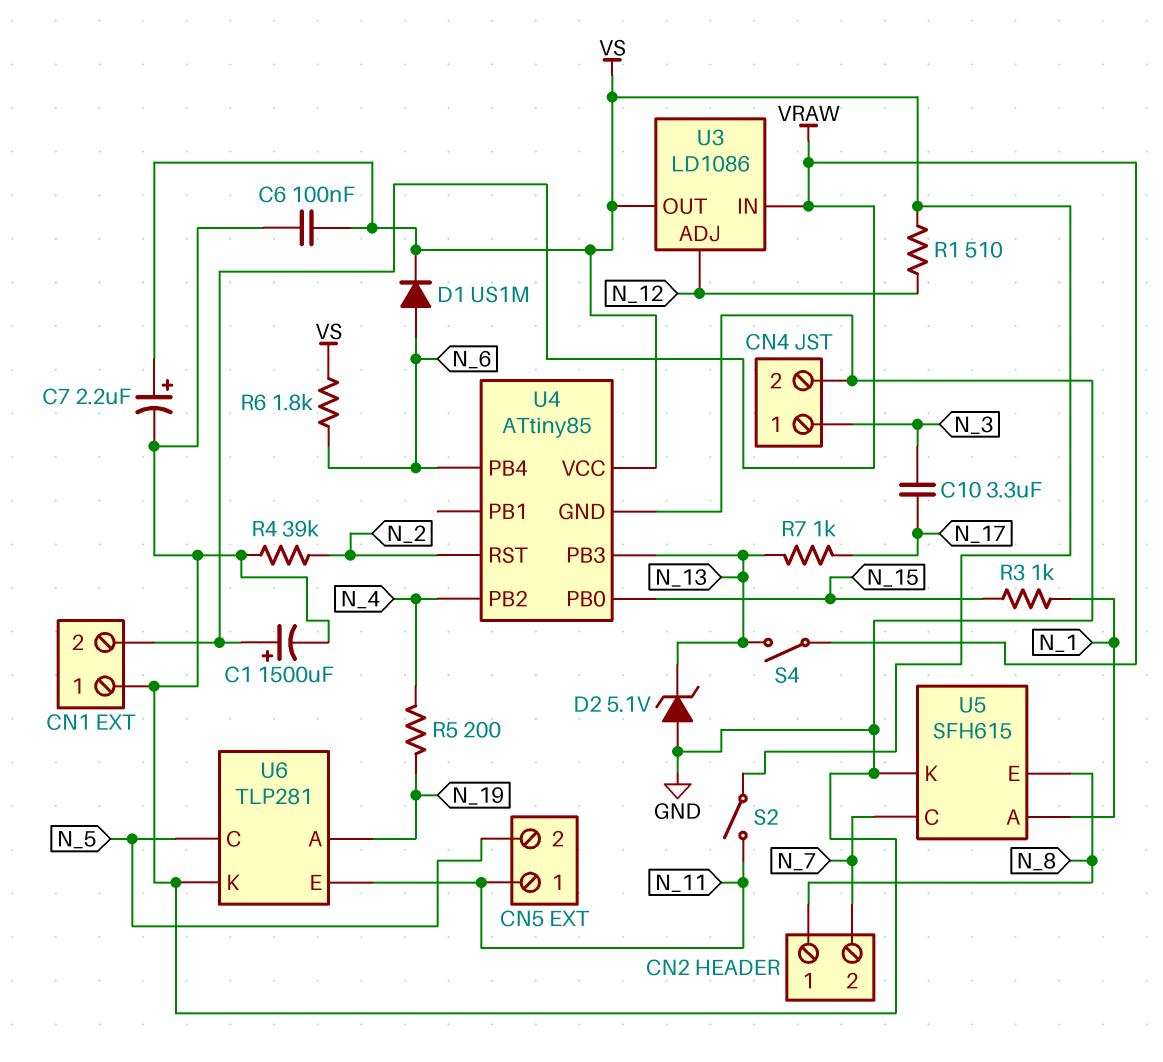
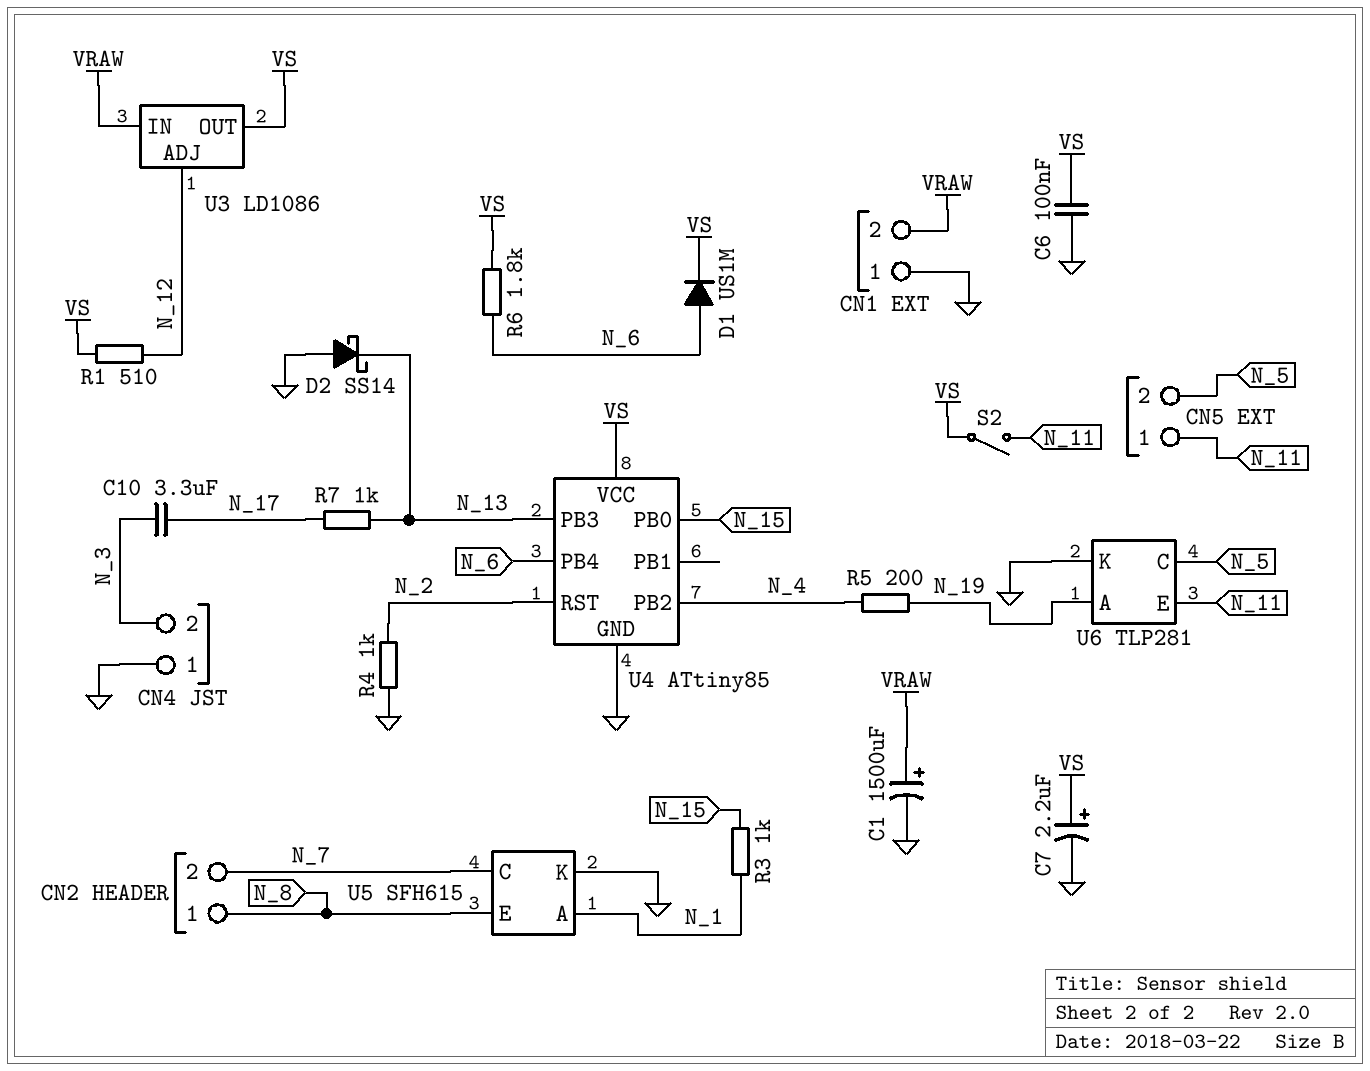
CN4 pin 1: N_3 -> GND
CN4 pin 2: GND -> N_3
D2: zener 5.1V (A GND, K N_13) -> schottky SS14 (A GND, K N_13)
R4: 39k (GND, N_2) -> 1k (GND, N_2)
S4: switch (N_13, VRAW) -> none

